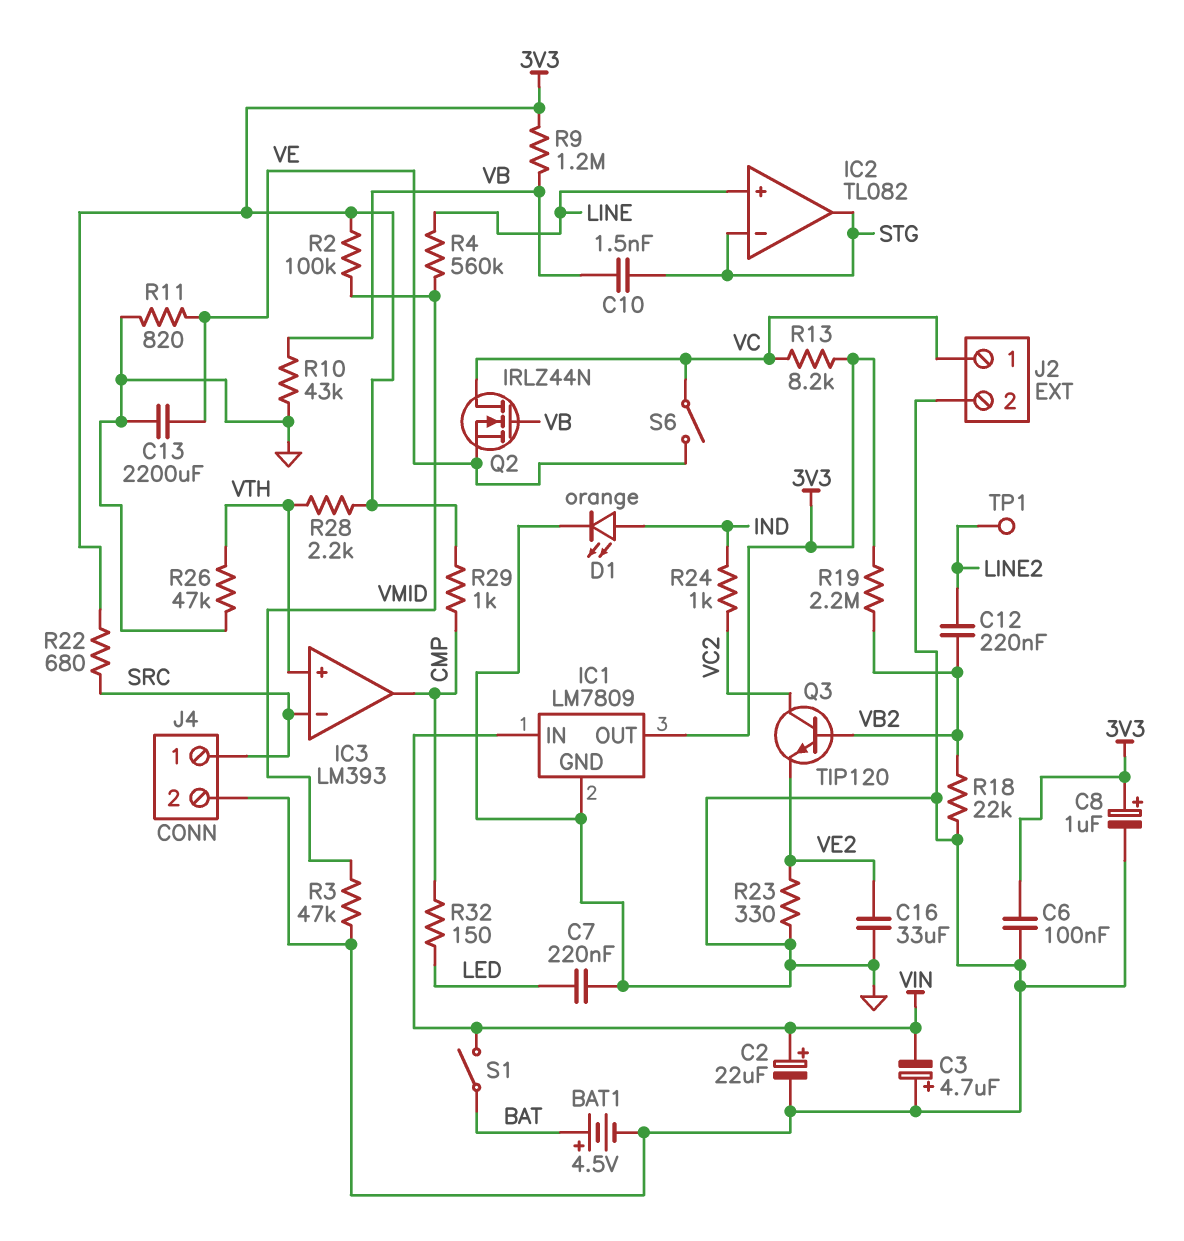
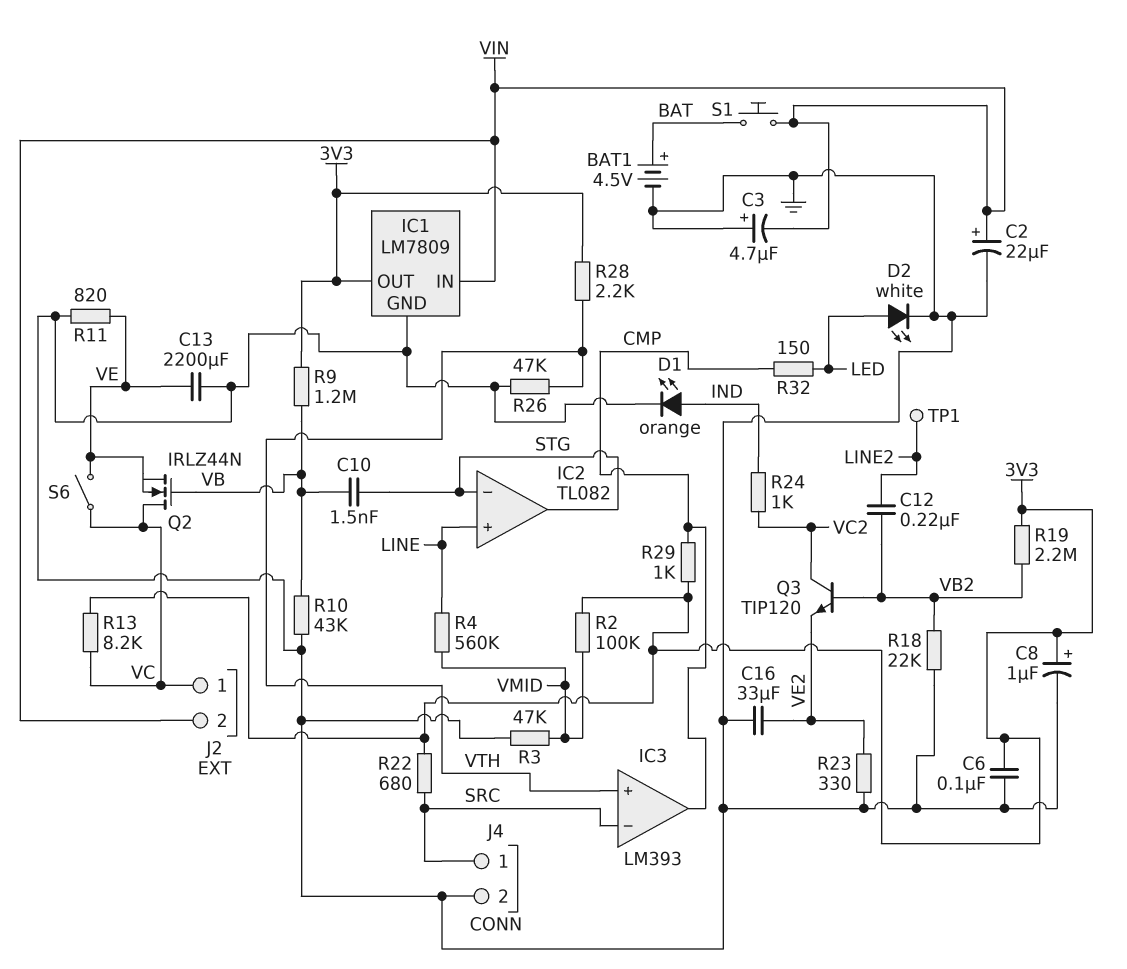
C7: 220nF (GND, LED) -> none
D2: none -> LED white (A LED, K GND)
J2 pin 2: GND -> VIN
S1: switch (BAT, VIN) -> button (BAT, VIN)

